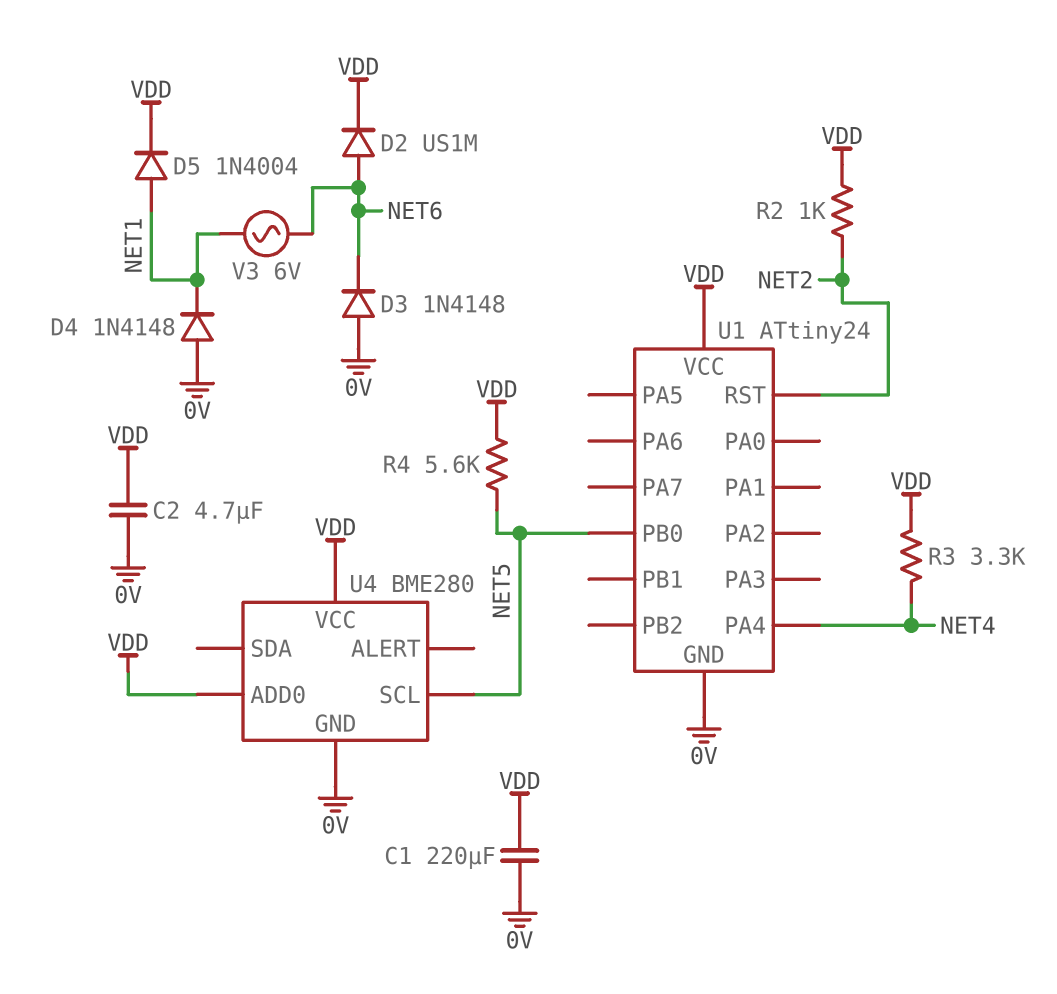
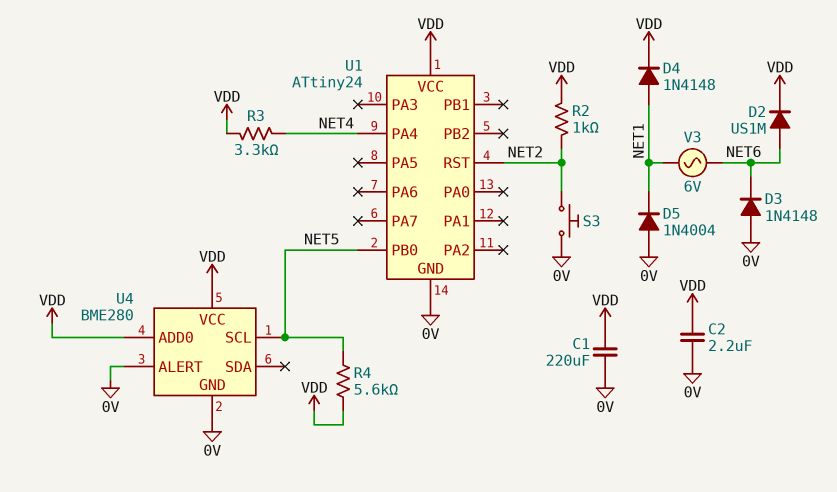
C2: 4.7uF (0V, VDD) -> 2.2uF (0V, VDD)
D4: diode 1N4148 (A 0V, K NET1) -> diode 1N4148 (A NET1, K VDD)
D5: diode 1N4004 (A NET1, K VDD) -> diode 1N4004 (A 0V, K NET1)
S3: none -> button (0V, NET2)
U4 pin ALERT: none -> 0V

